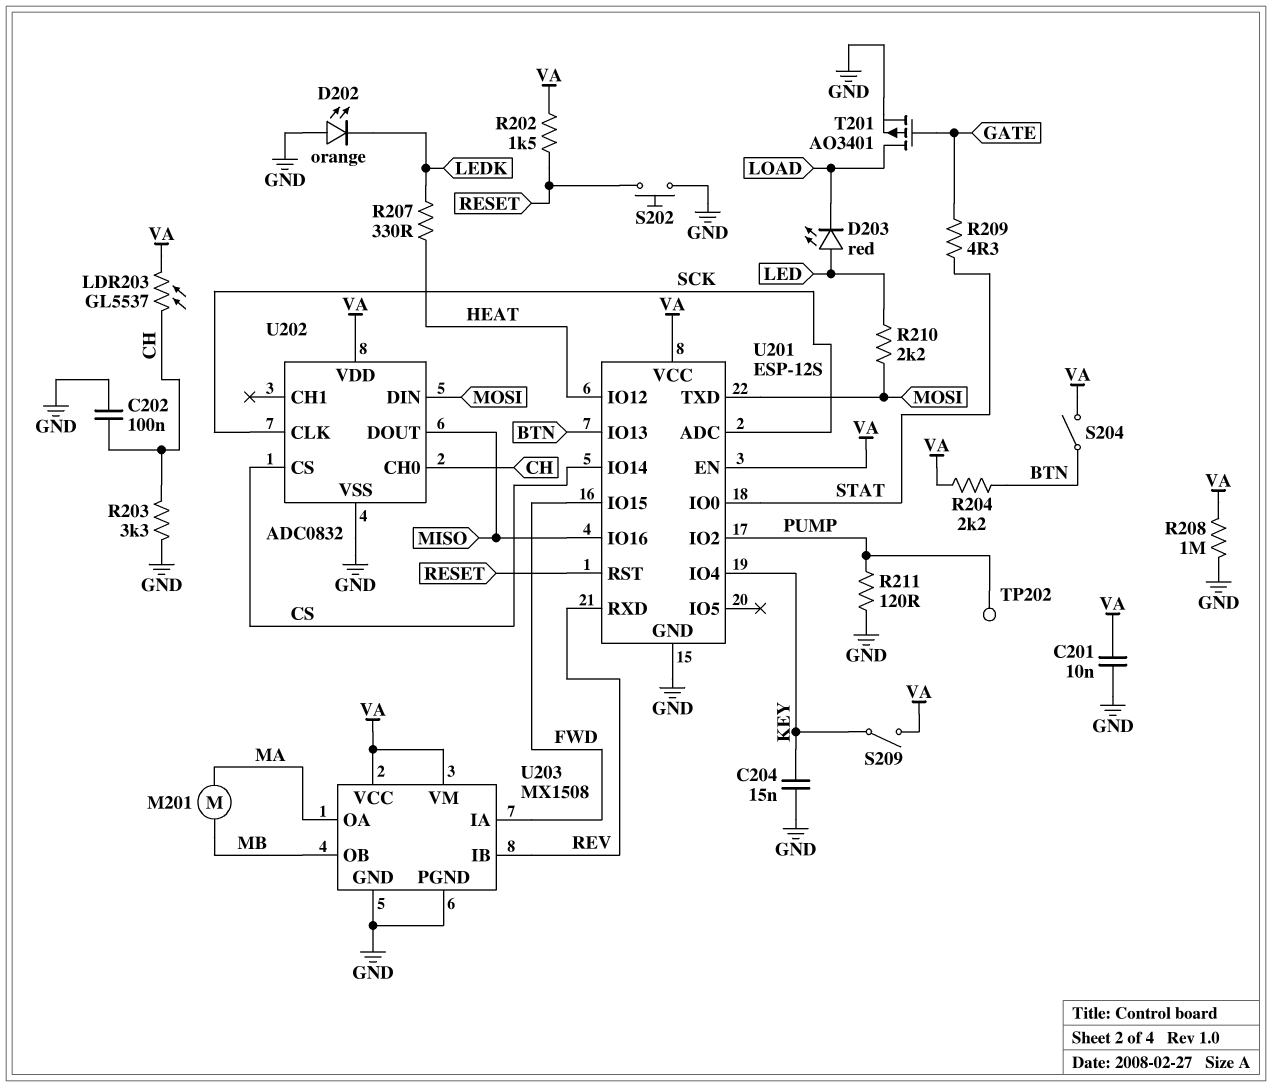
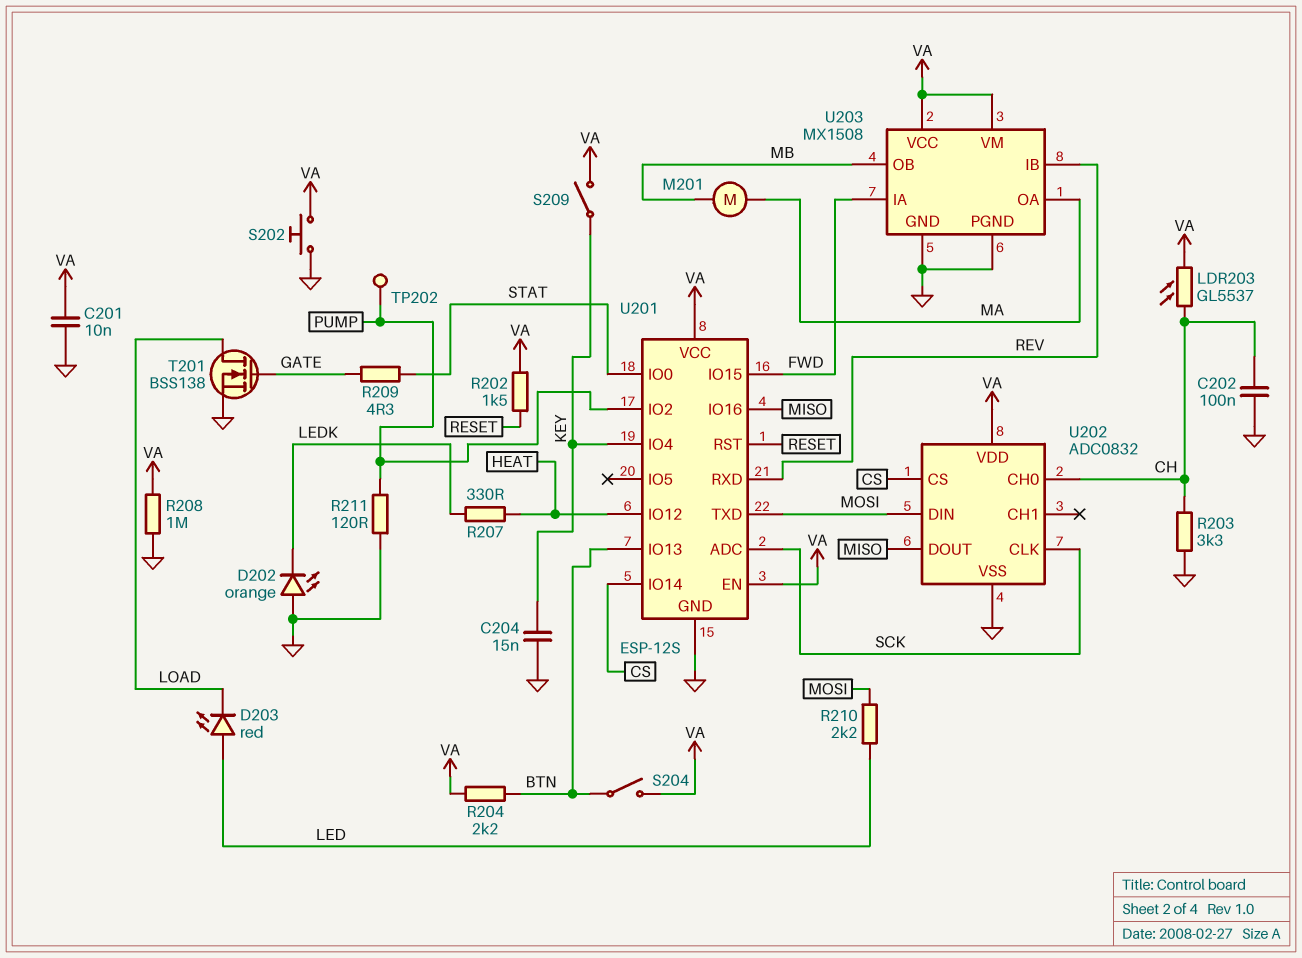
S202: button (GND, RESET) -> button (GND, VA)
T201: PMOS AO3401 (G GATE, D LOAD, S GND) -> NMOS BSS138 (G GATE, D LOAD, S GND)

